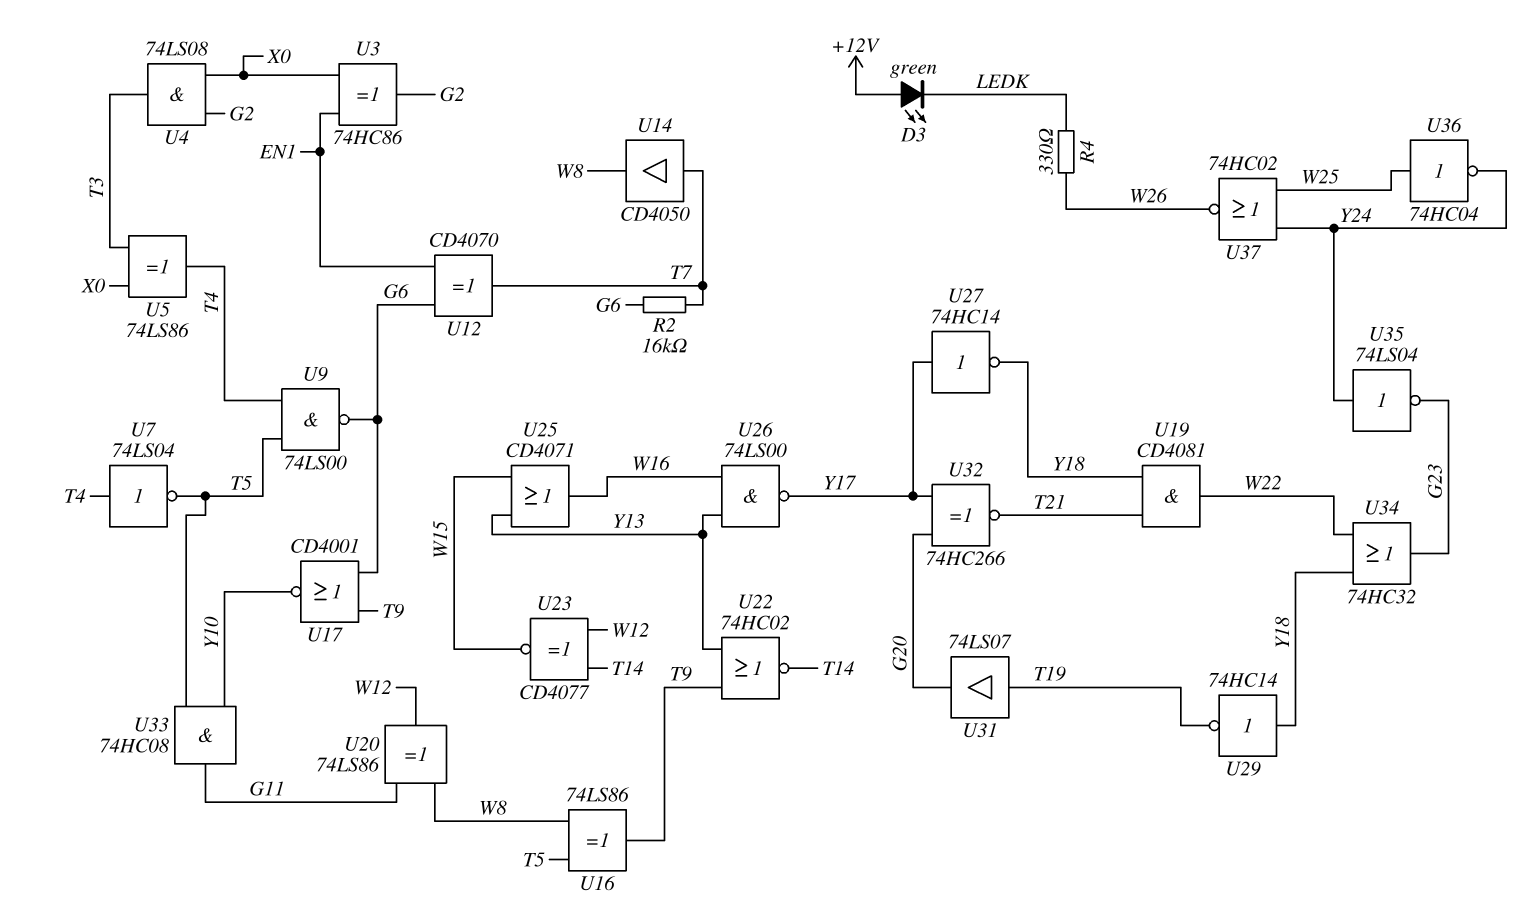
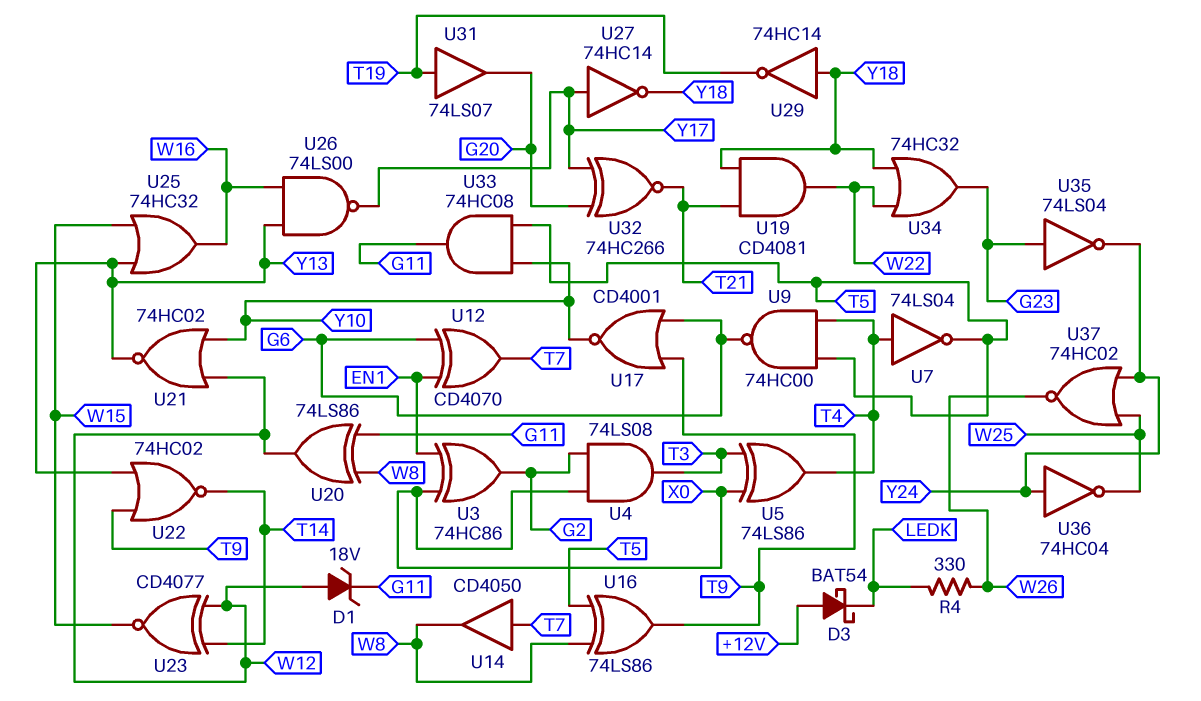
D1: none -> zener 18V (A W12, K G11)
D3: LED green (A +12V, K LEDK) -> schottky BAT54 (A +12V, K LEDK)
R2: 16k (G6, T7) -> none
U9: NAND 74LS00 (in T4, in T5, out G6) -> NAND 74HC00 (in T4, in T5, out G6)
U21: none -> NOR 74HC02 (in W12, in Y10, out Y13)
U25: OR CD4071 (in W15, in Y13, out W16) -> OR 74HC32 (in W15, in Y13, out W16)
U35: NOT 74LS04 (in Y24, out G23) -> NOT 74LS04 (in G23, out Y24)
U36: NOT 74HC04 (in W25, out Y24) -> NOT 74HC04 (in Y24, out W25)

